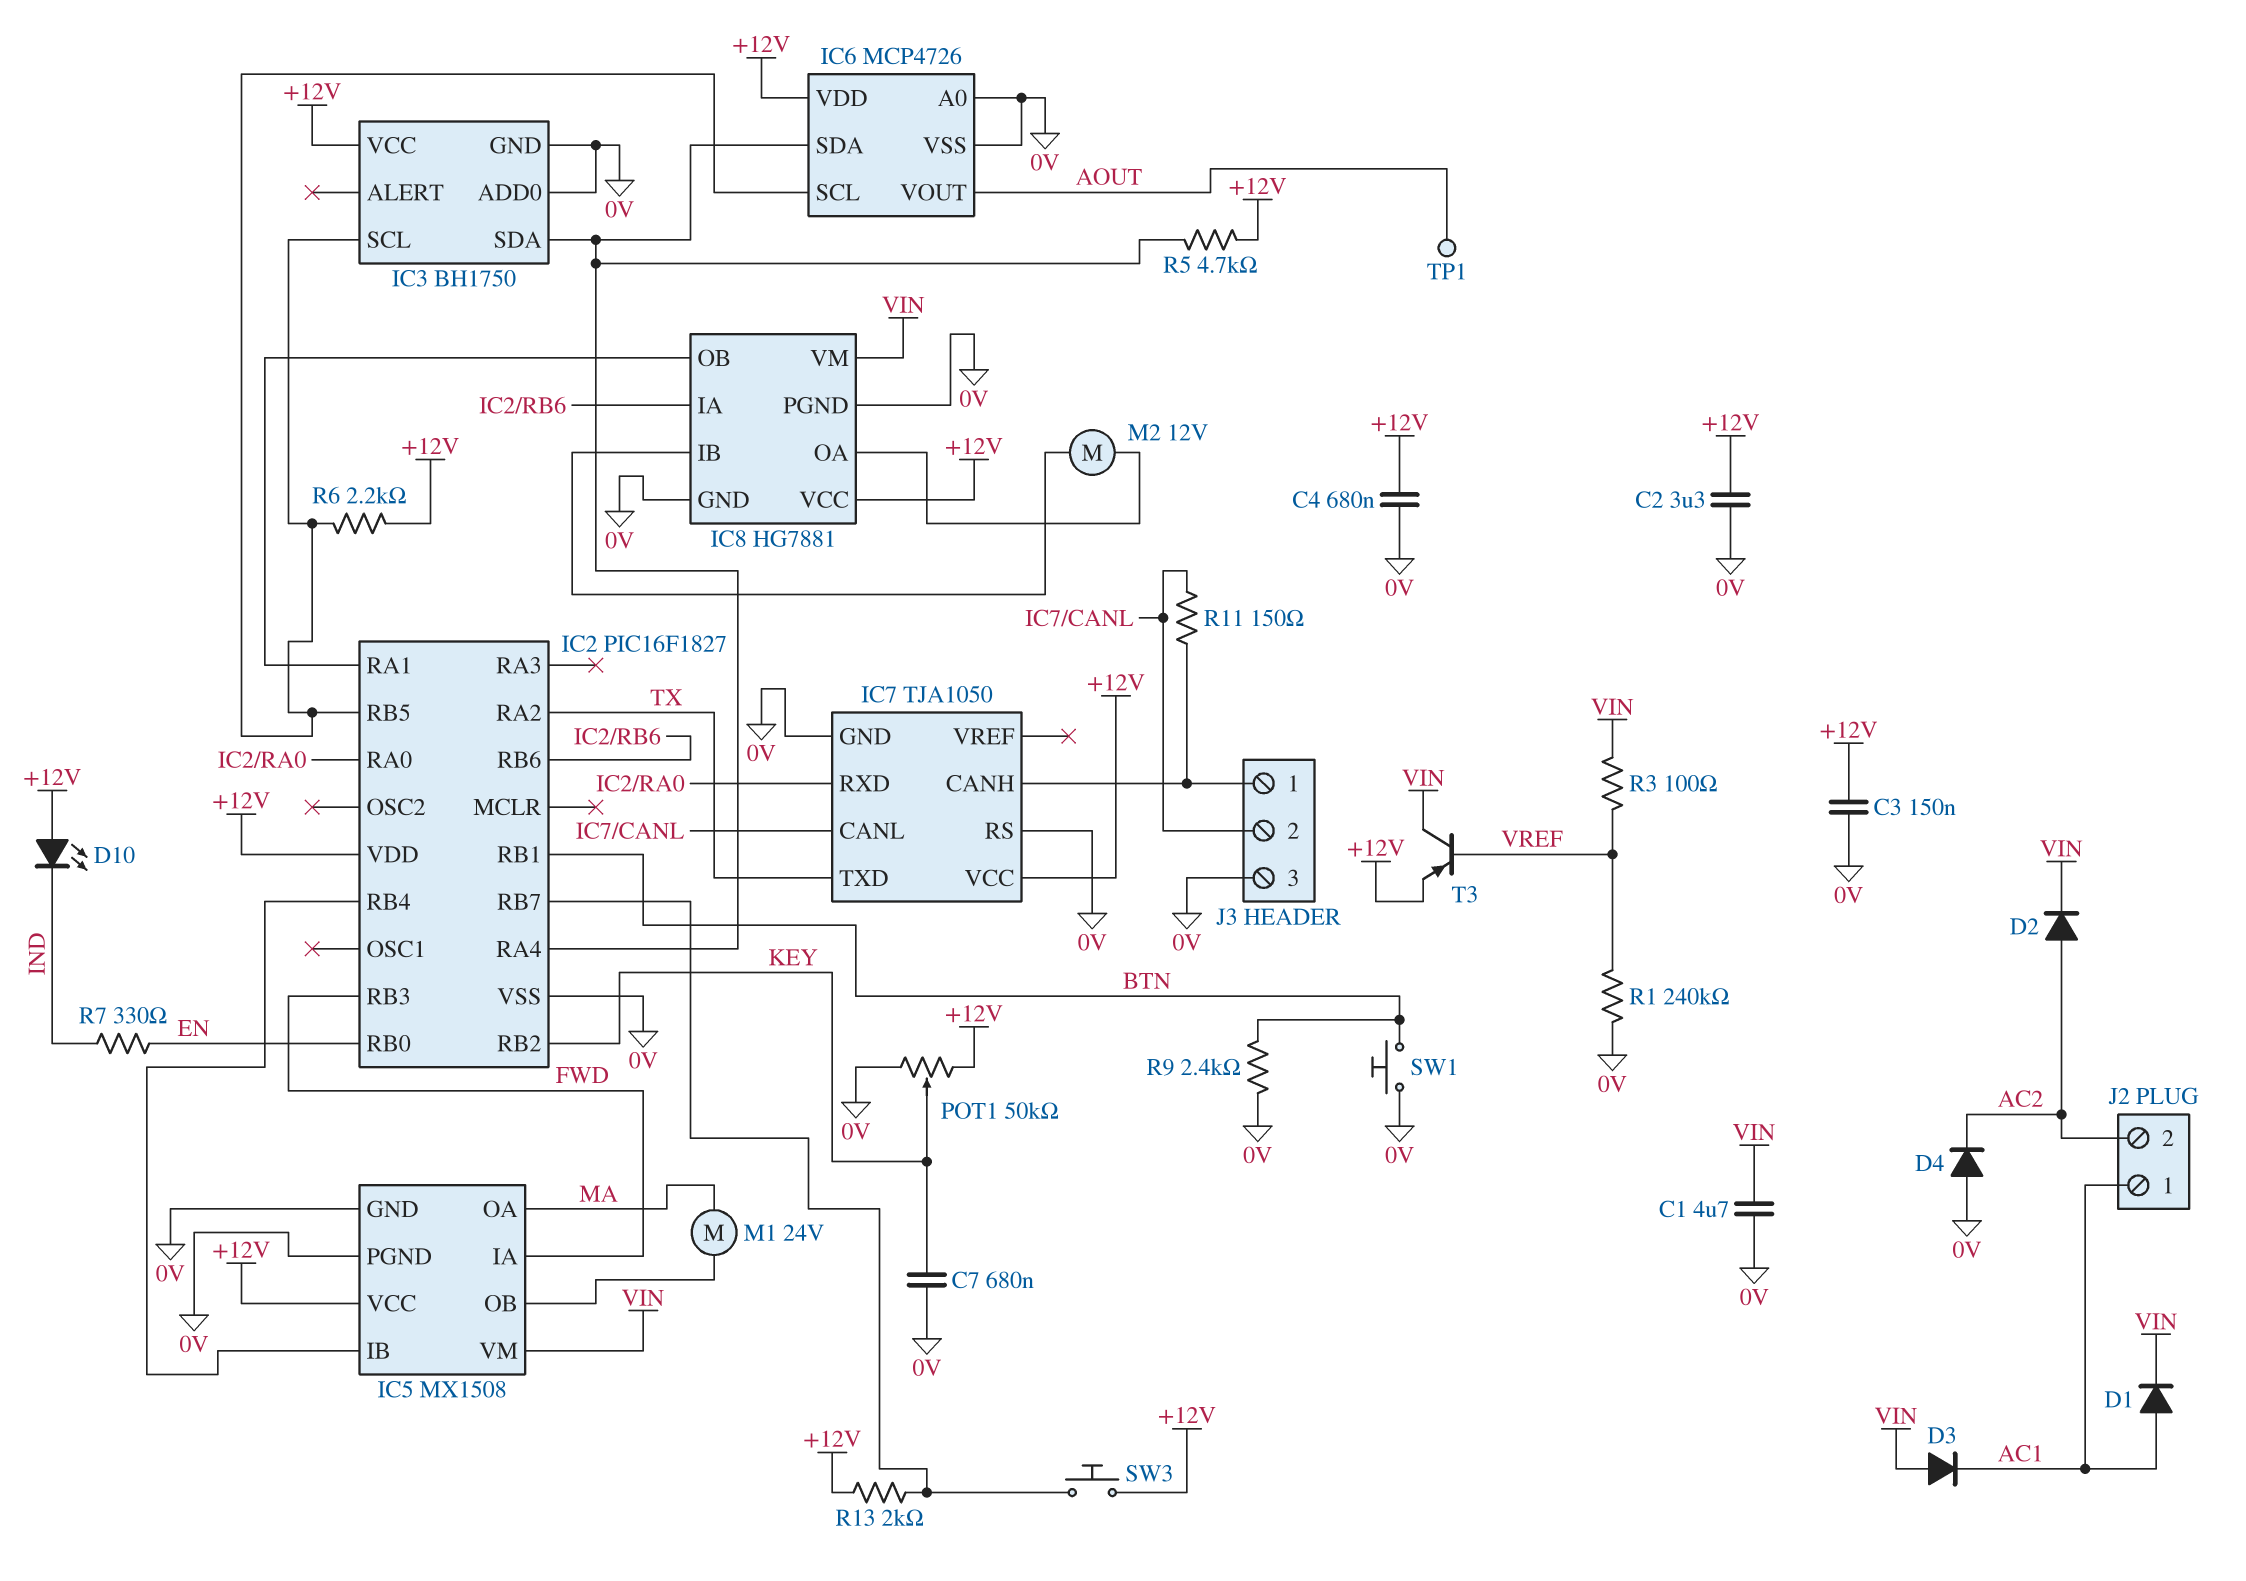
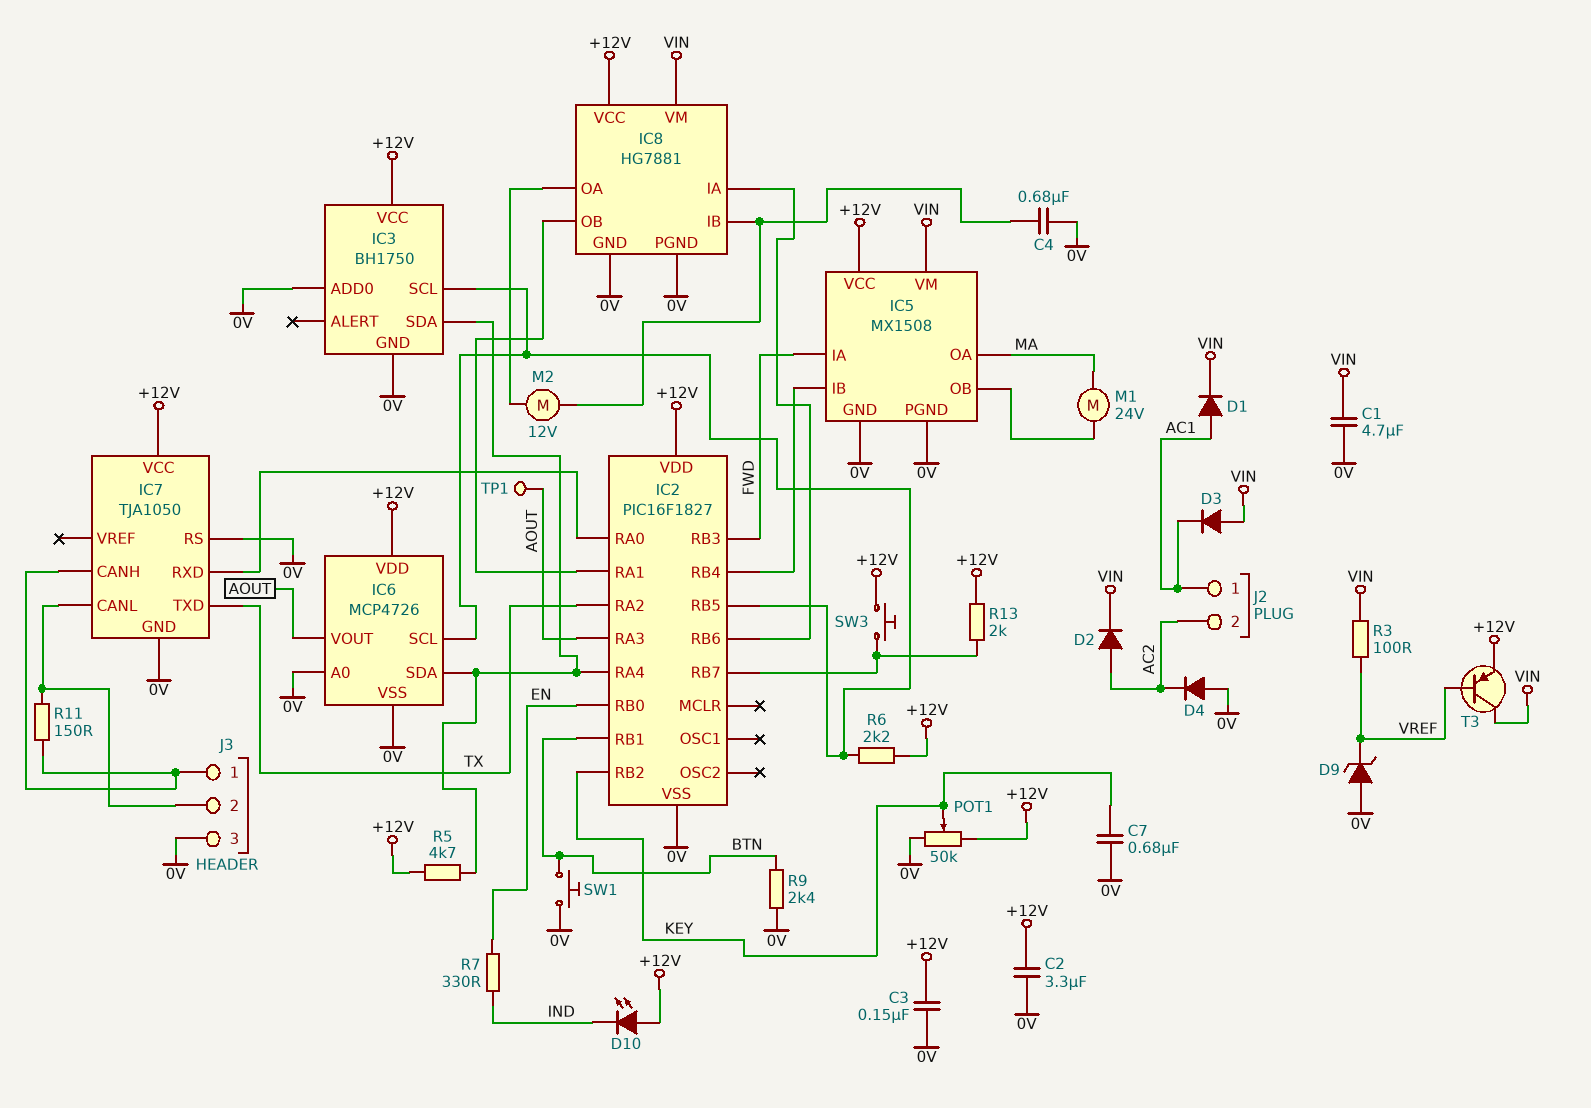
C4: 680nF (+12V, 0V) -> 680nF (0V, IC8/IB)
D9: none -> zener (A 0V, K VREF)
IC2 pin RA3: none -> AOUT
R1: 240k (0V, VREF) -> none

